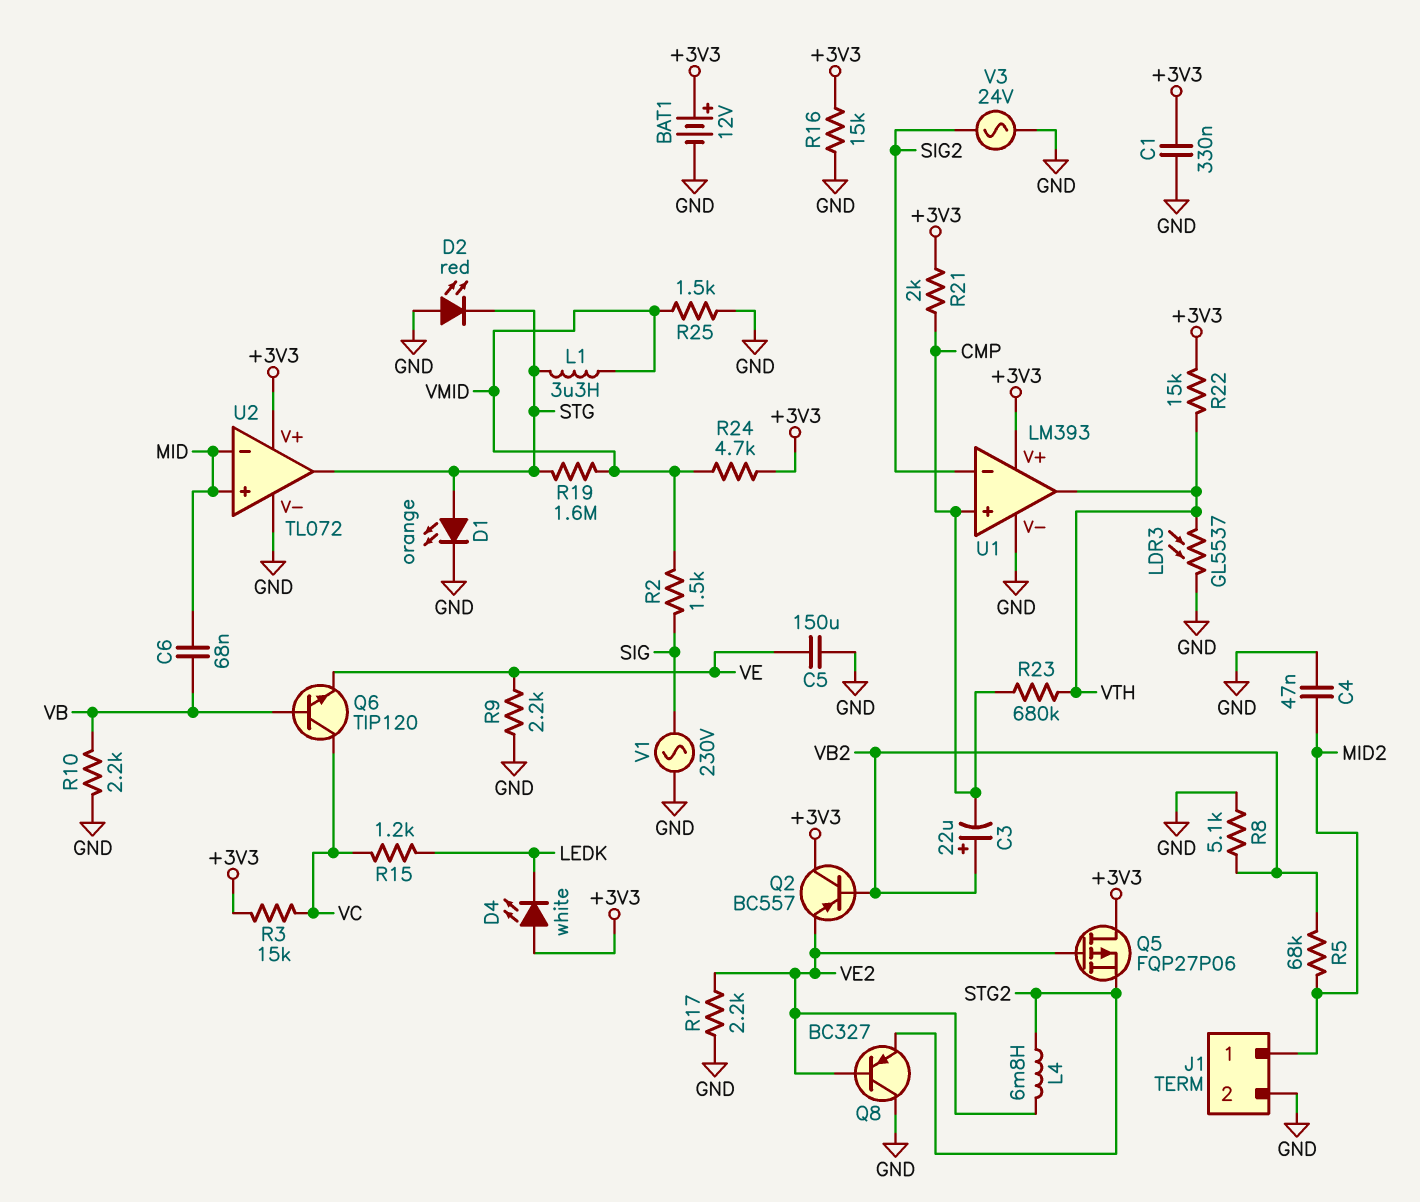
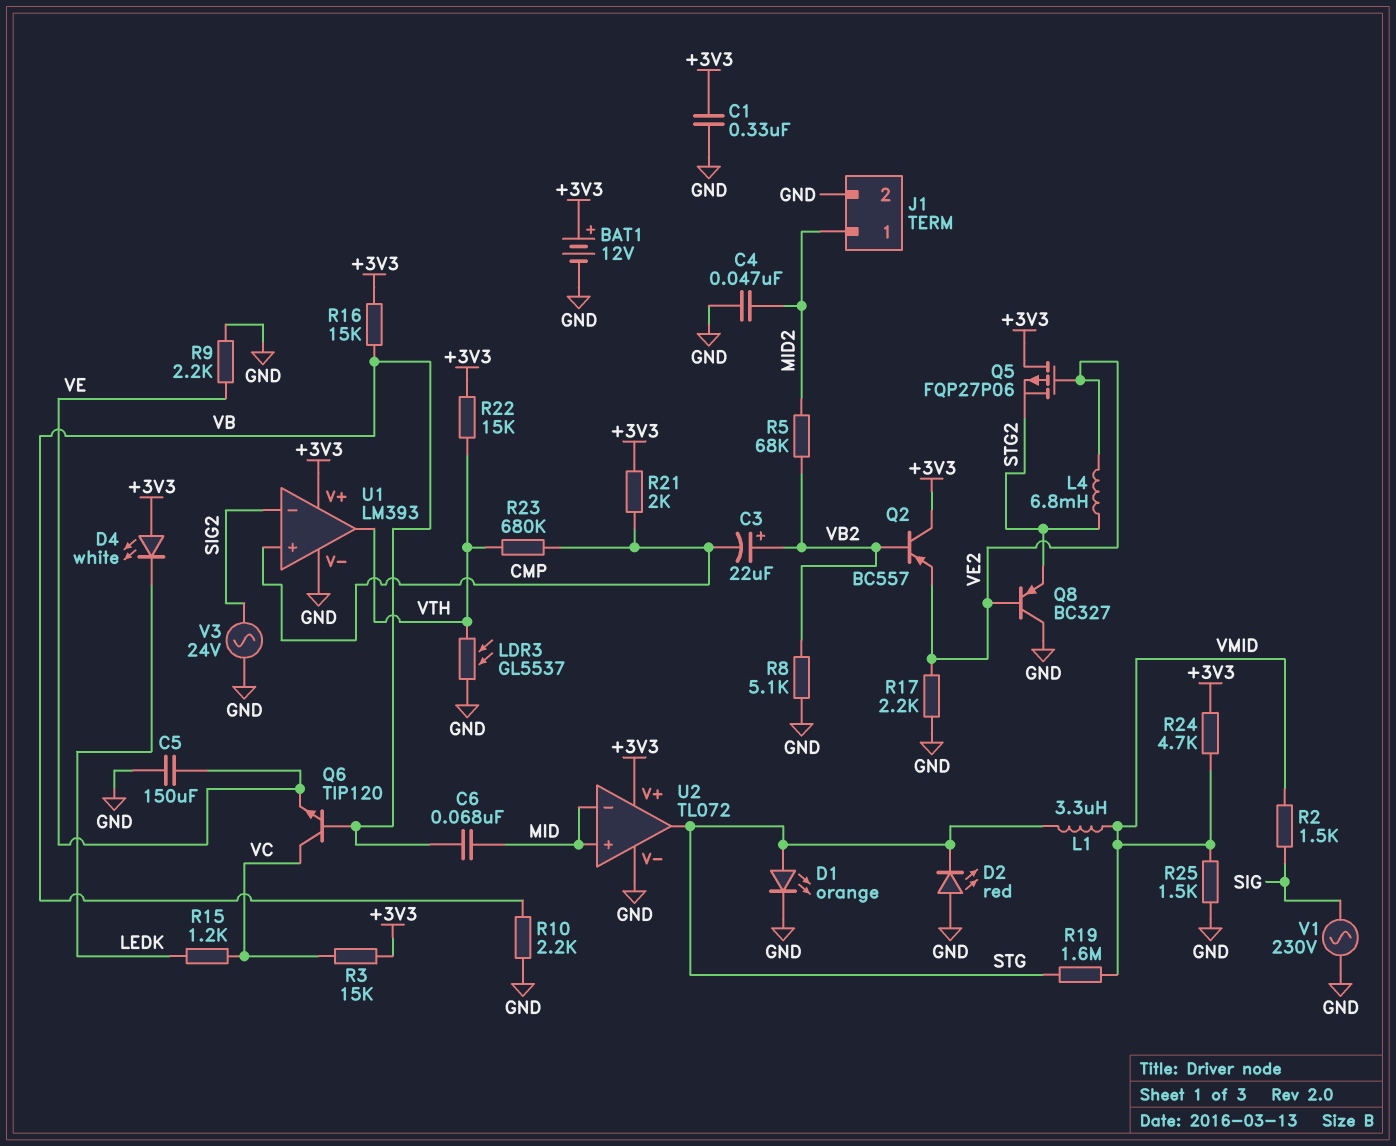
R16: 15k (+3V3, GND) -> 15k (+3V3, VB)

